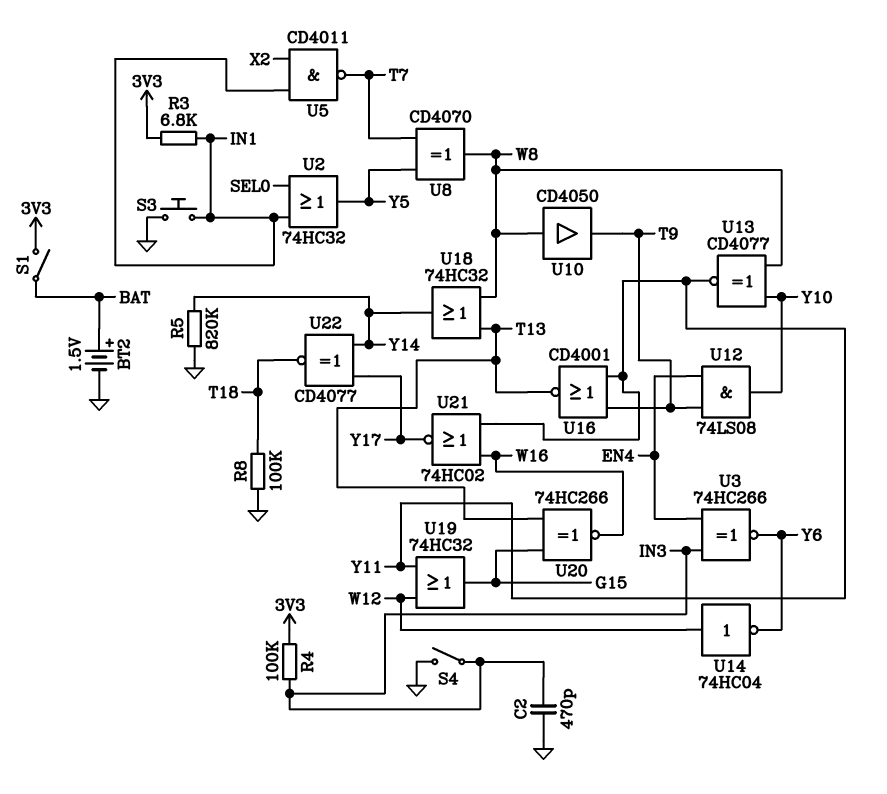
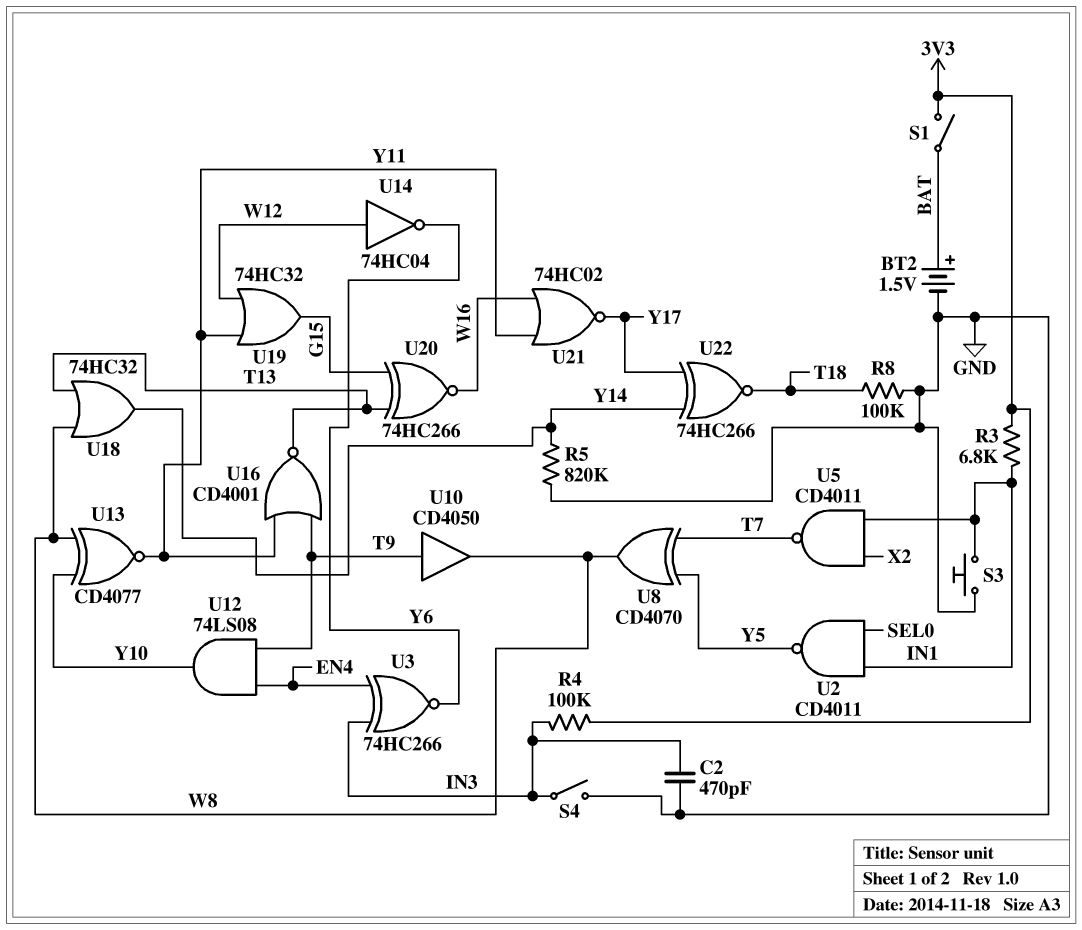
U2: OR 74HC32 (in IN1, in SEL0, out Y5) -> NAND CD4011 (in IN1, in SEL0, out Y5)
U10: buffer CD4050 (in W8, out T9) -> buffer CD4050 (in T9, out W8)
U22: XNOR CD4077 (in Y14, in Y17, out T18) -> XNOR 74HC266 (in Y14, in Y17, out T18)

